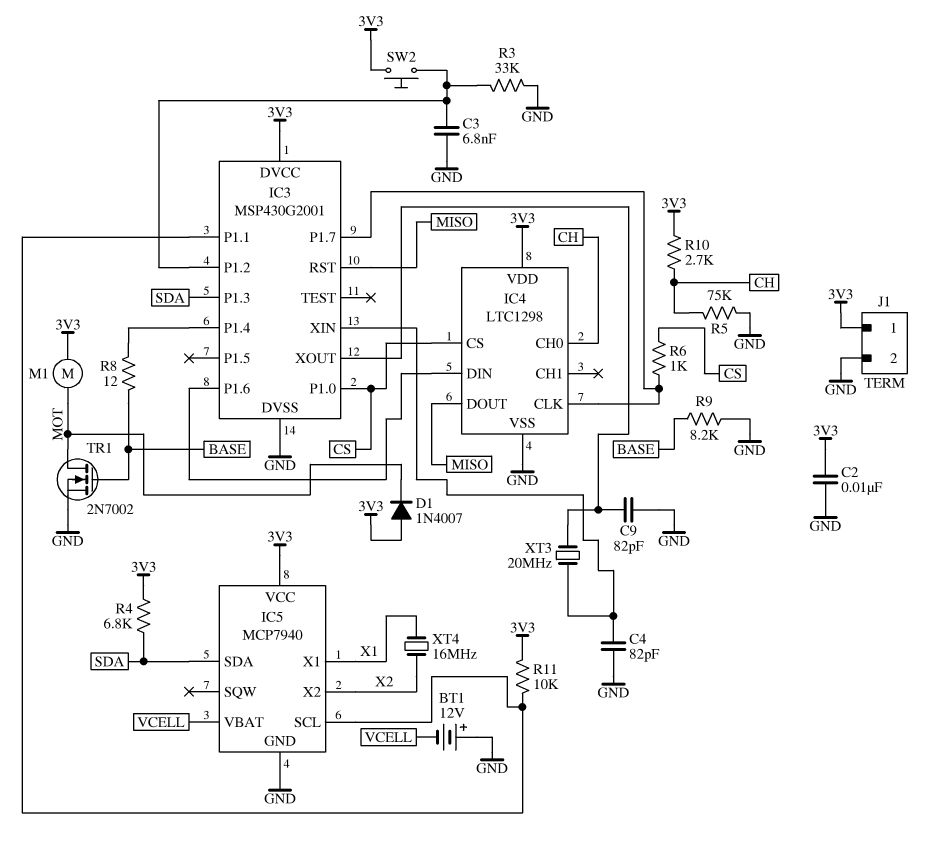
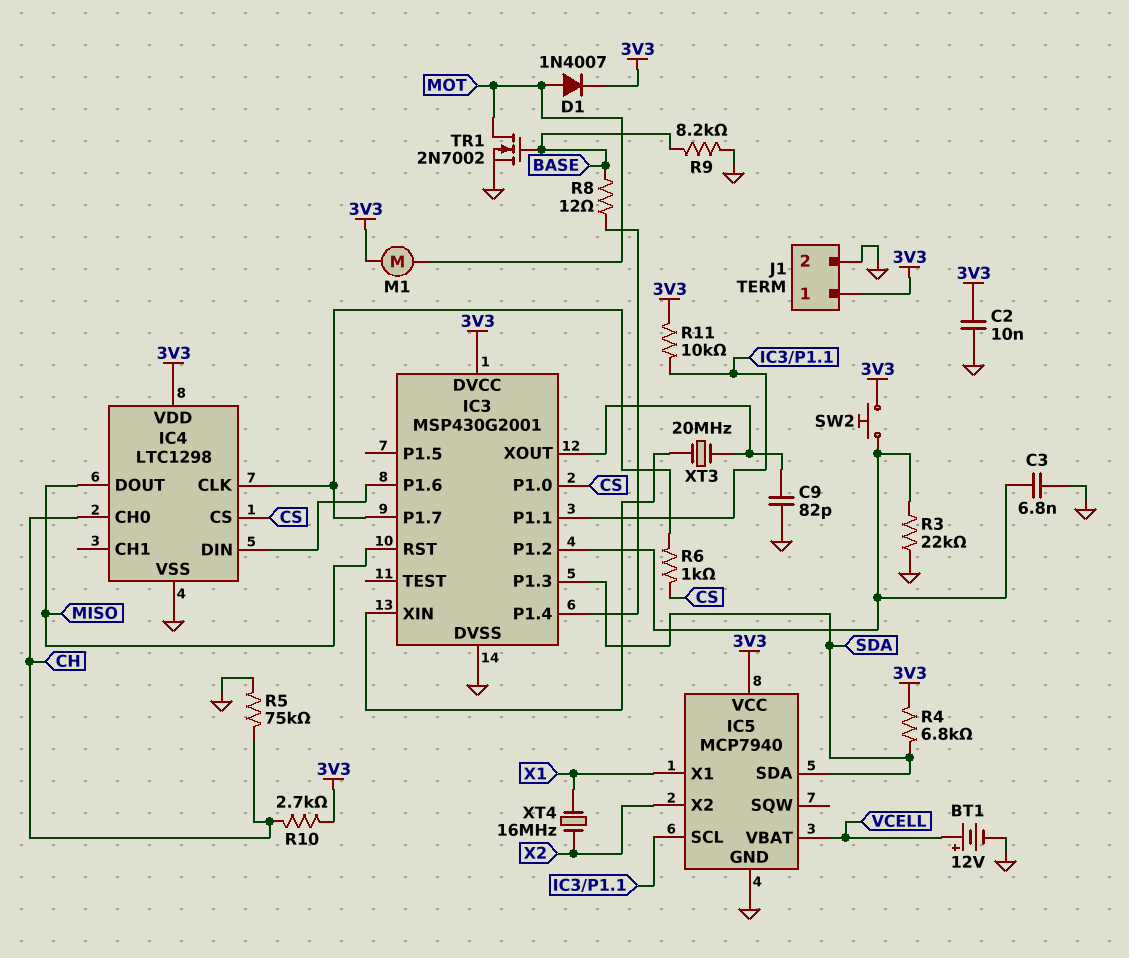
BT1: 12V (plus GND, minus VCELL) -> 12V (plus VCELL, minus GND)
C4: 82pF (GND, IC3/XIN) -> none
D1: diode 1N4007 (A 3V3, K MOT) -> diode 1N4007 (A MOT, K 3V3)
R3: 33k (GND, IC3/P1.2) -> 22k (GND, IC3/P1.2)

